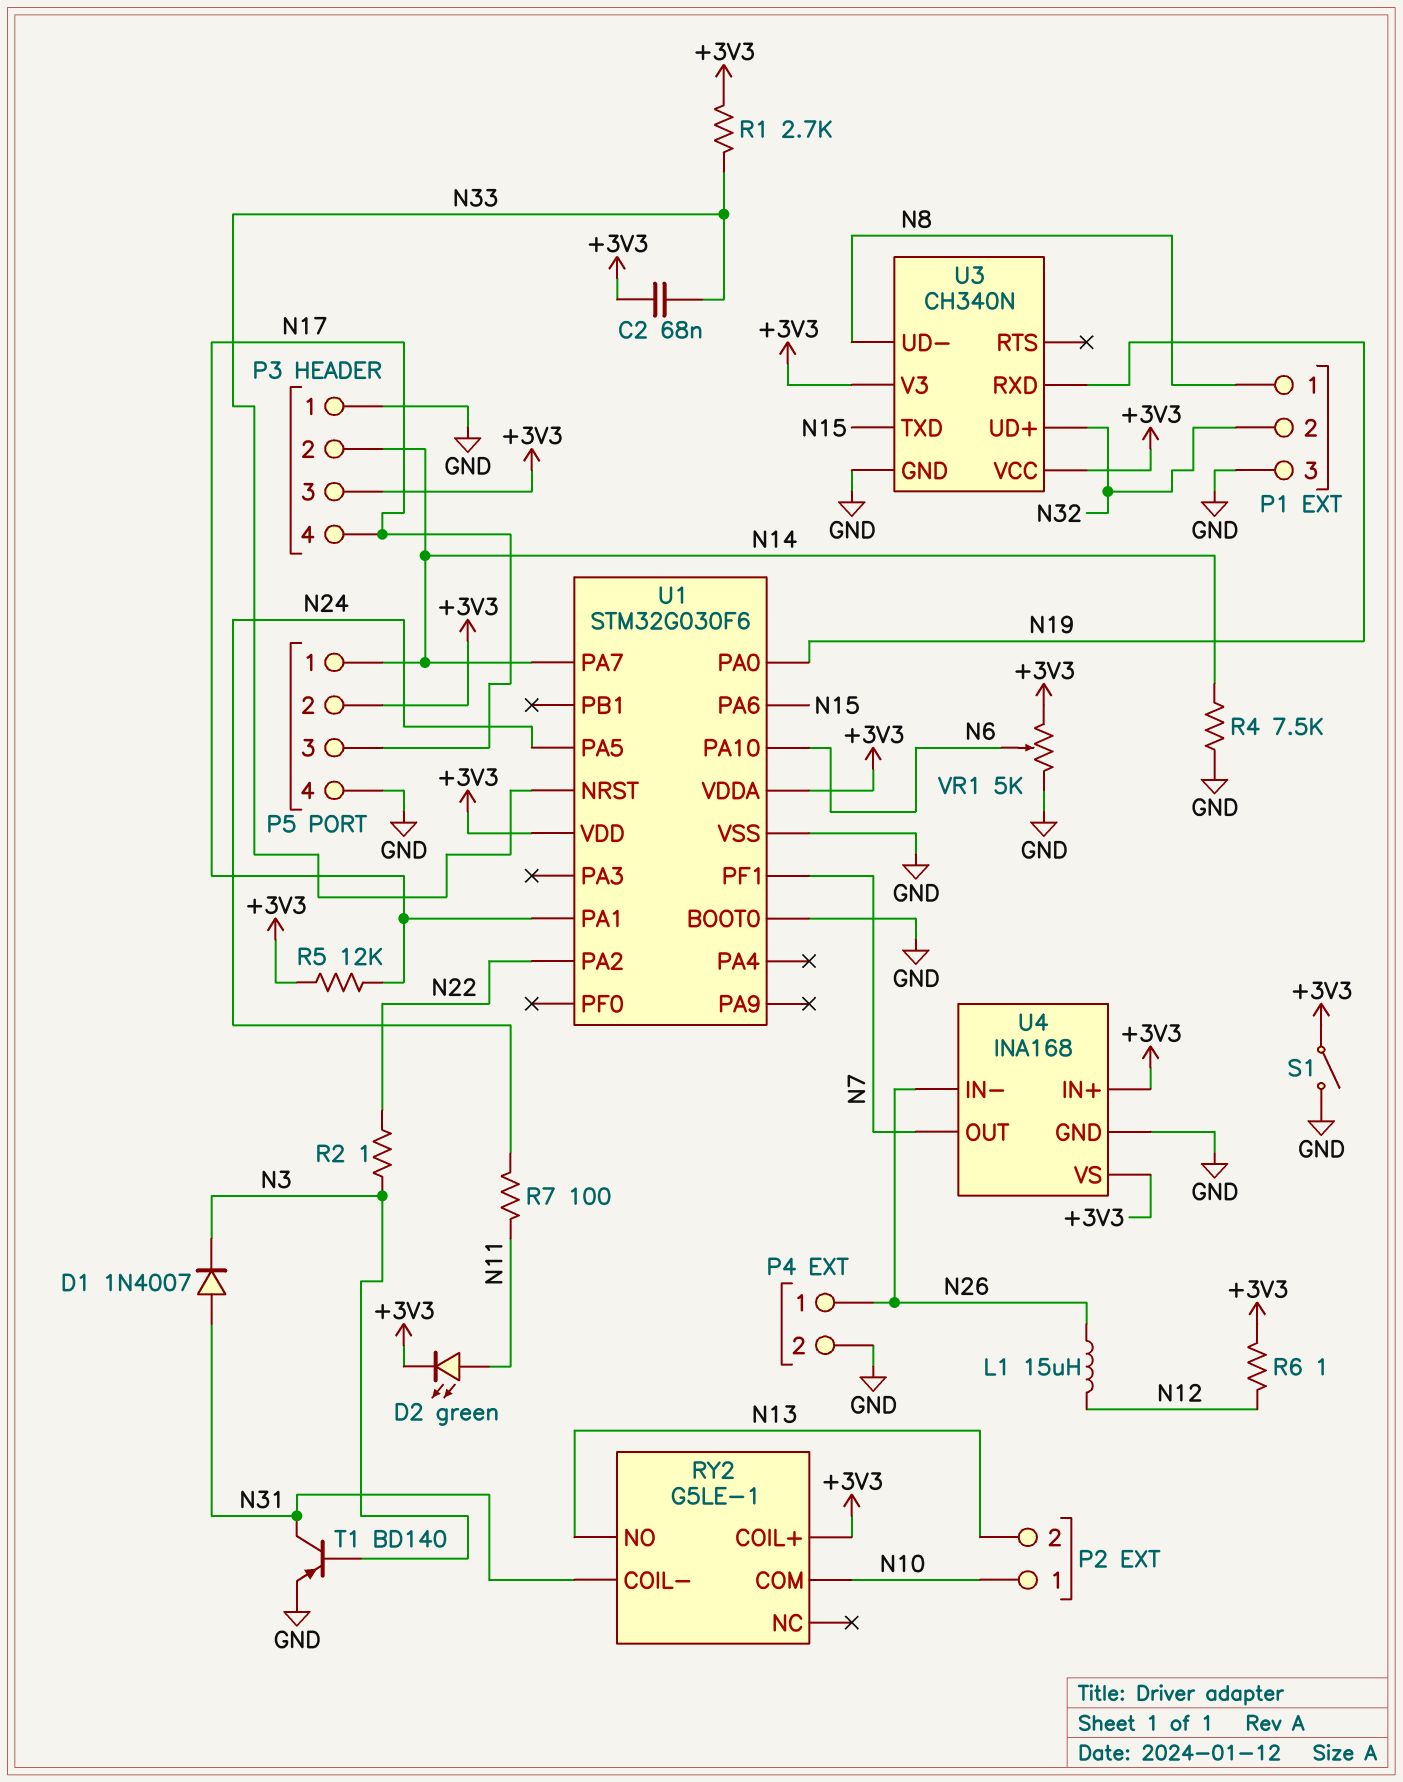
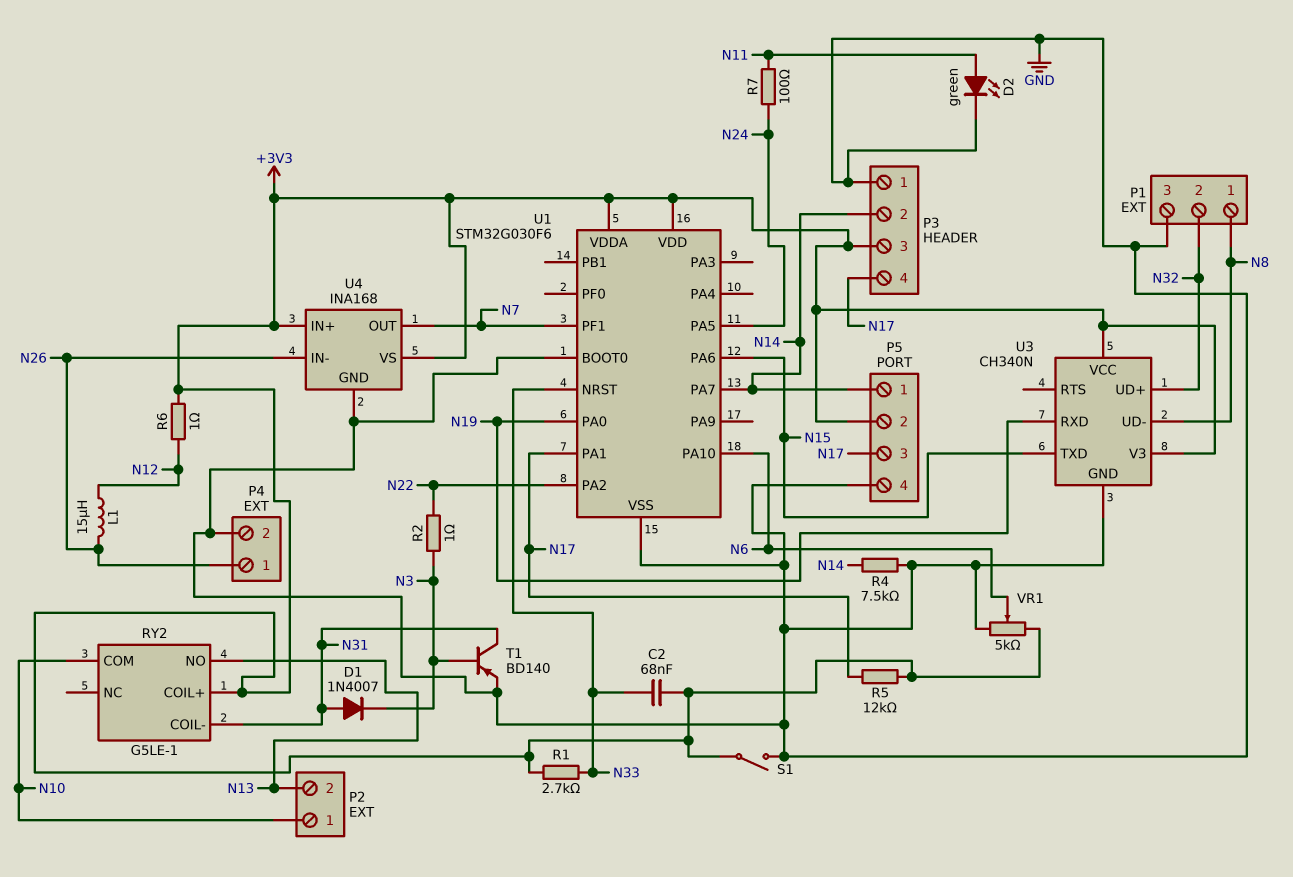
D2: LED green (A N11, K +3V3) -> LED green (A N11, K GND)

